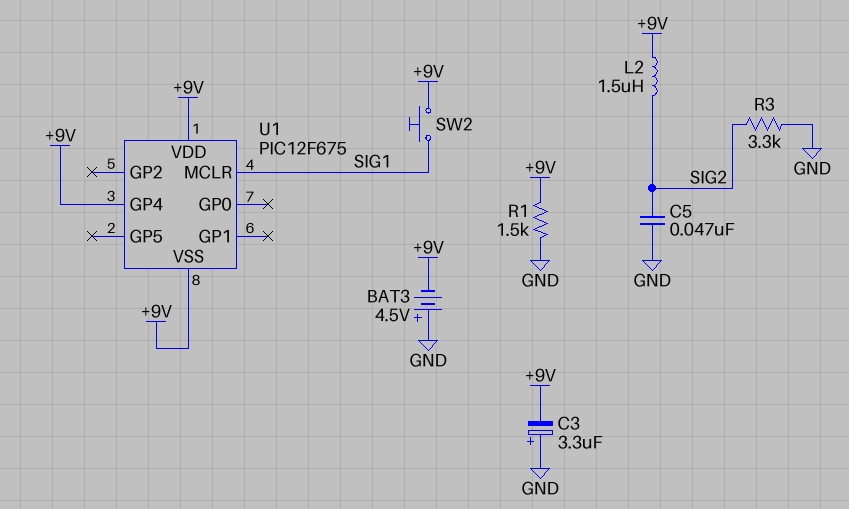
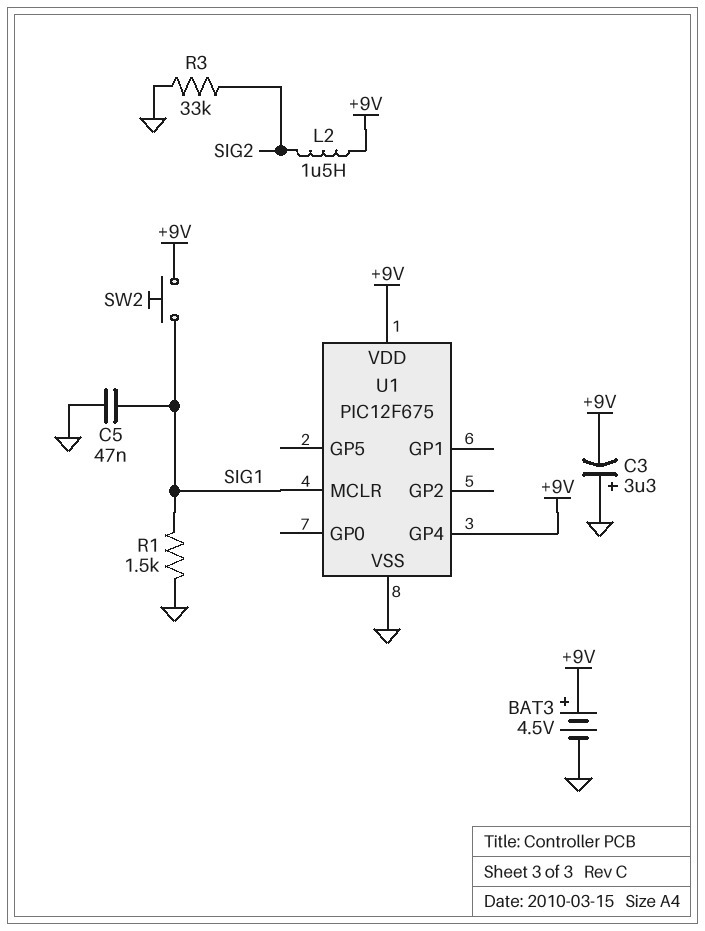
BAT3: 4.5V (plus GND, minus +9V) -> 4.5V (plus +9V, minus GND)
C5: 47nF (GND, SIG2) -> 47nF (GND, SIG1)
R1: 1.5k (+9V, GND) -> 1.5k (GND, SIG1)
R3: 3.3k (GND, SIG2) -> 33k (GND, SIG2)
U1 pin VSS: +9V -> GND

